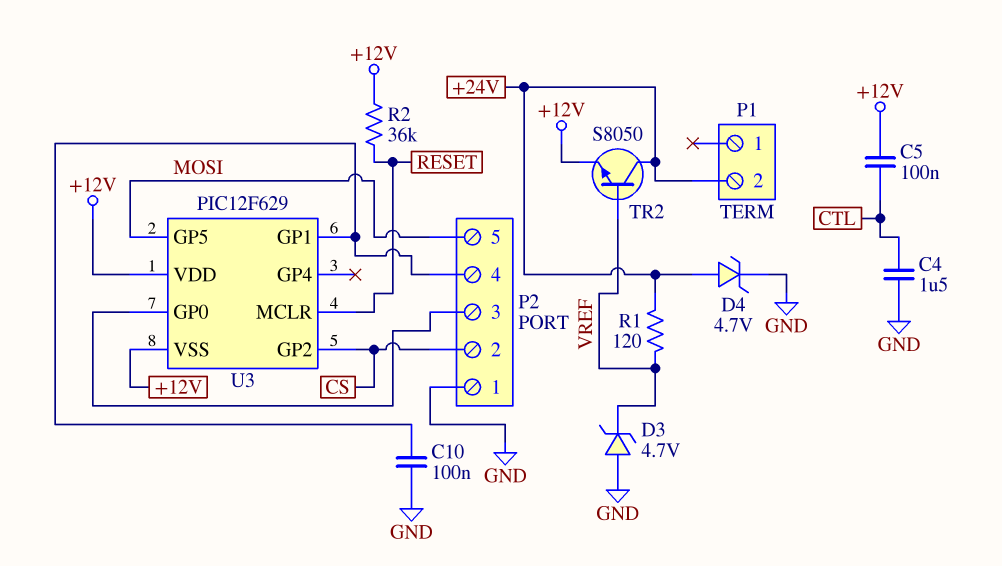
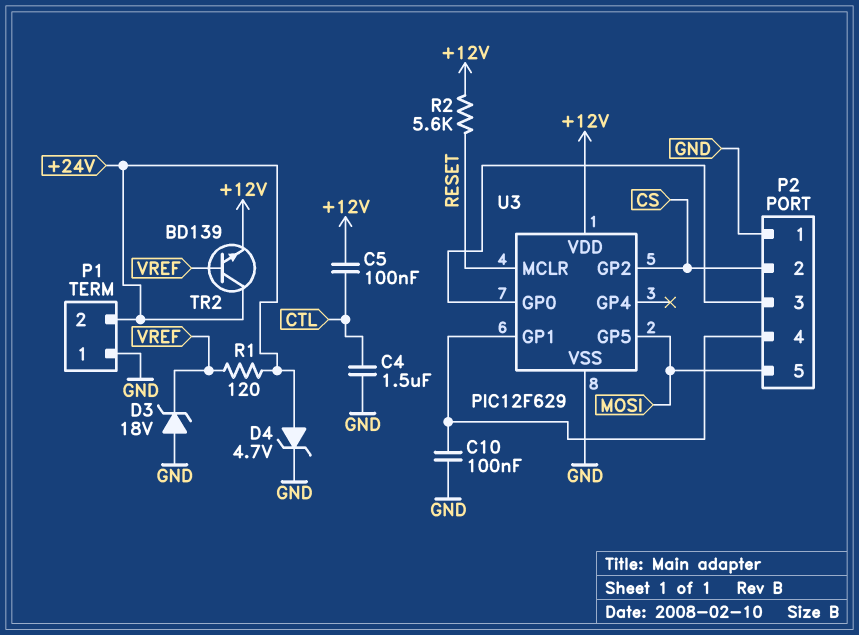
D3: zener 4.7V (A GND, K VREF) -> zener 18V (A GND, K VREF)
P1 pin 1: none -> GND
R2: 36k (+12V, RESET) -> 5.6k (+12V, RESET)
TR2: NPN S8050 (B VREF, C +24V, E +12V) -> NPN BD139 (B VREF, C +24V, E +12V)
U3 pin VSS: +12V -> GND

